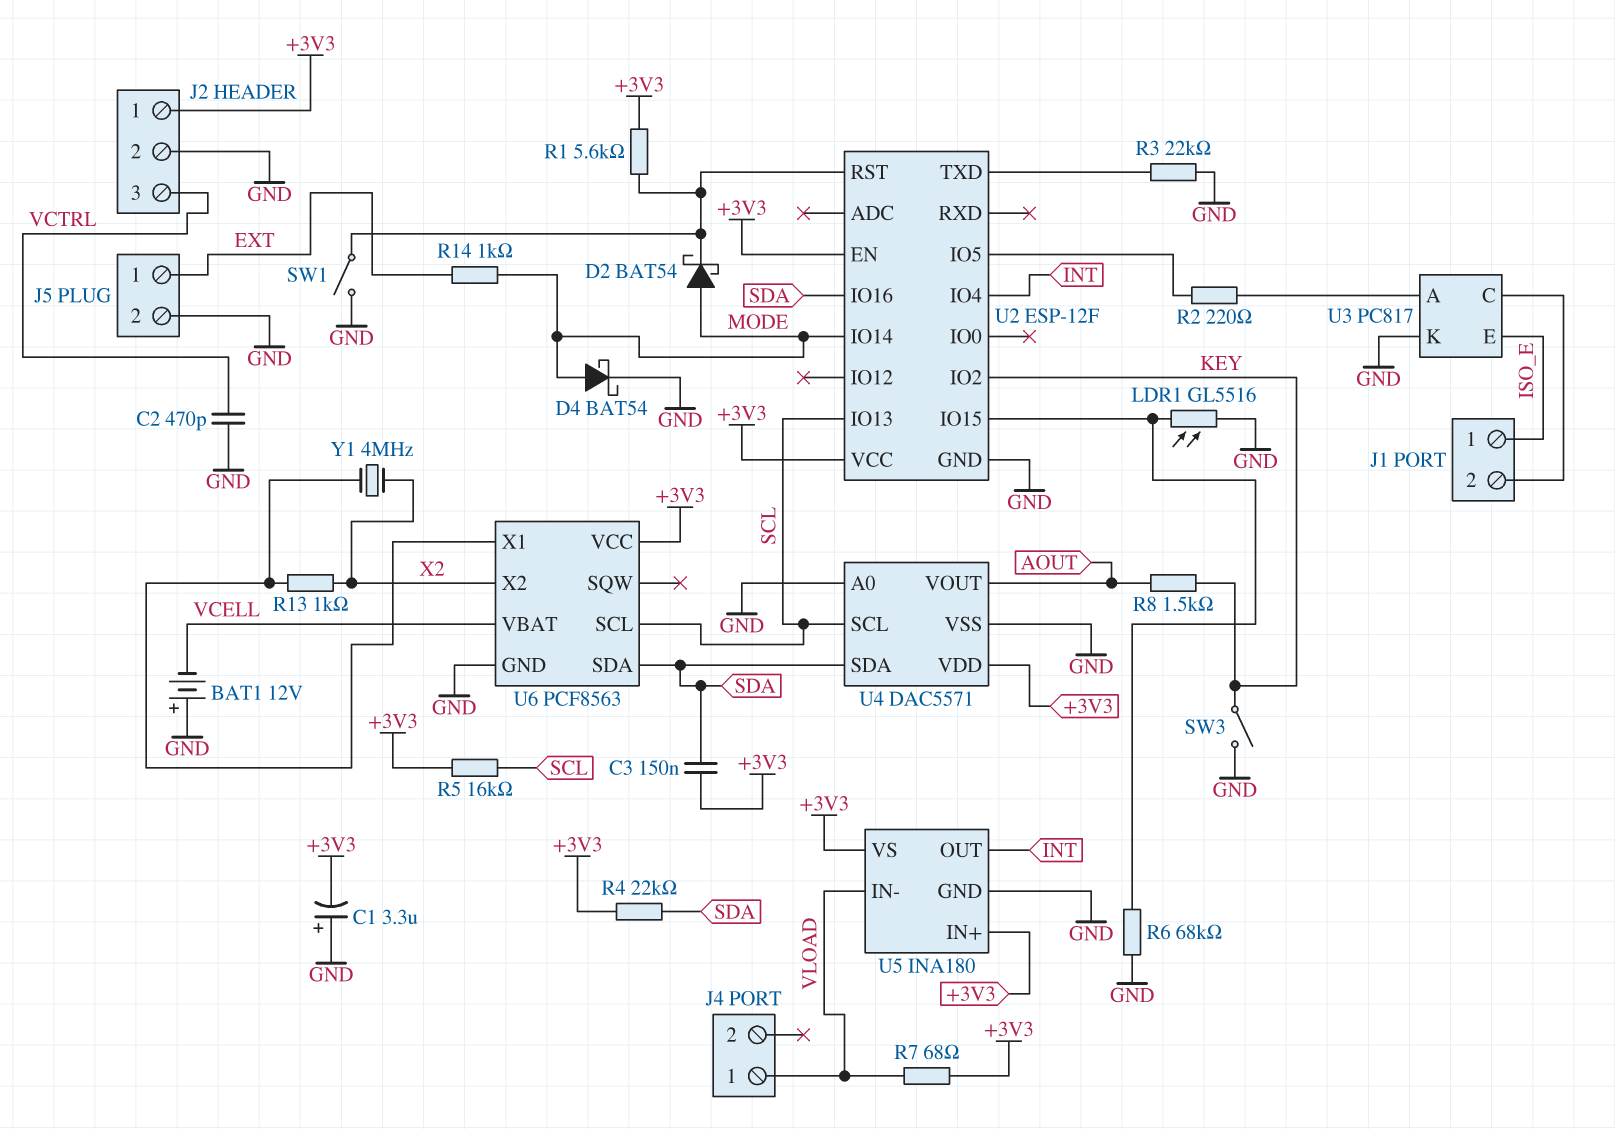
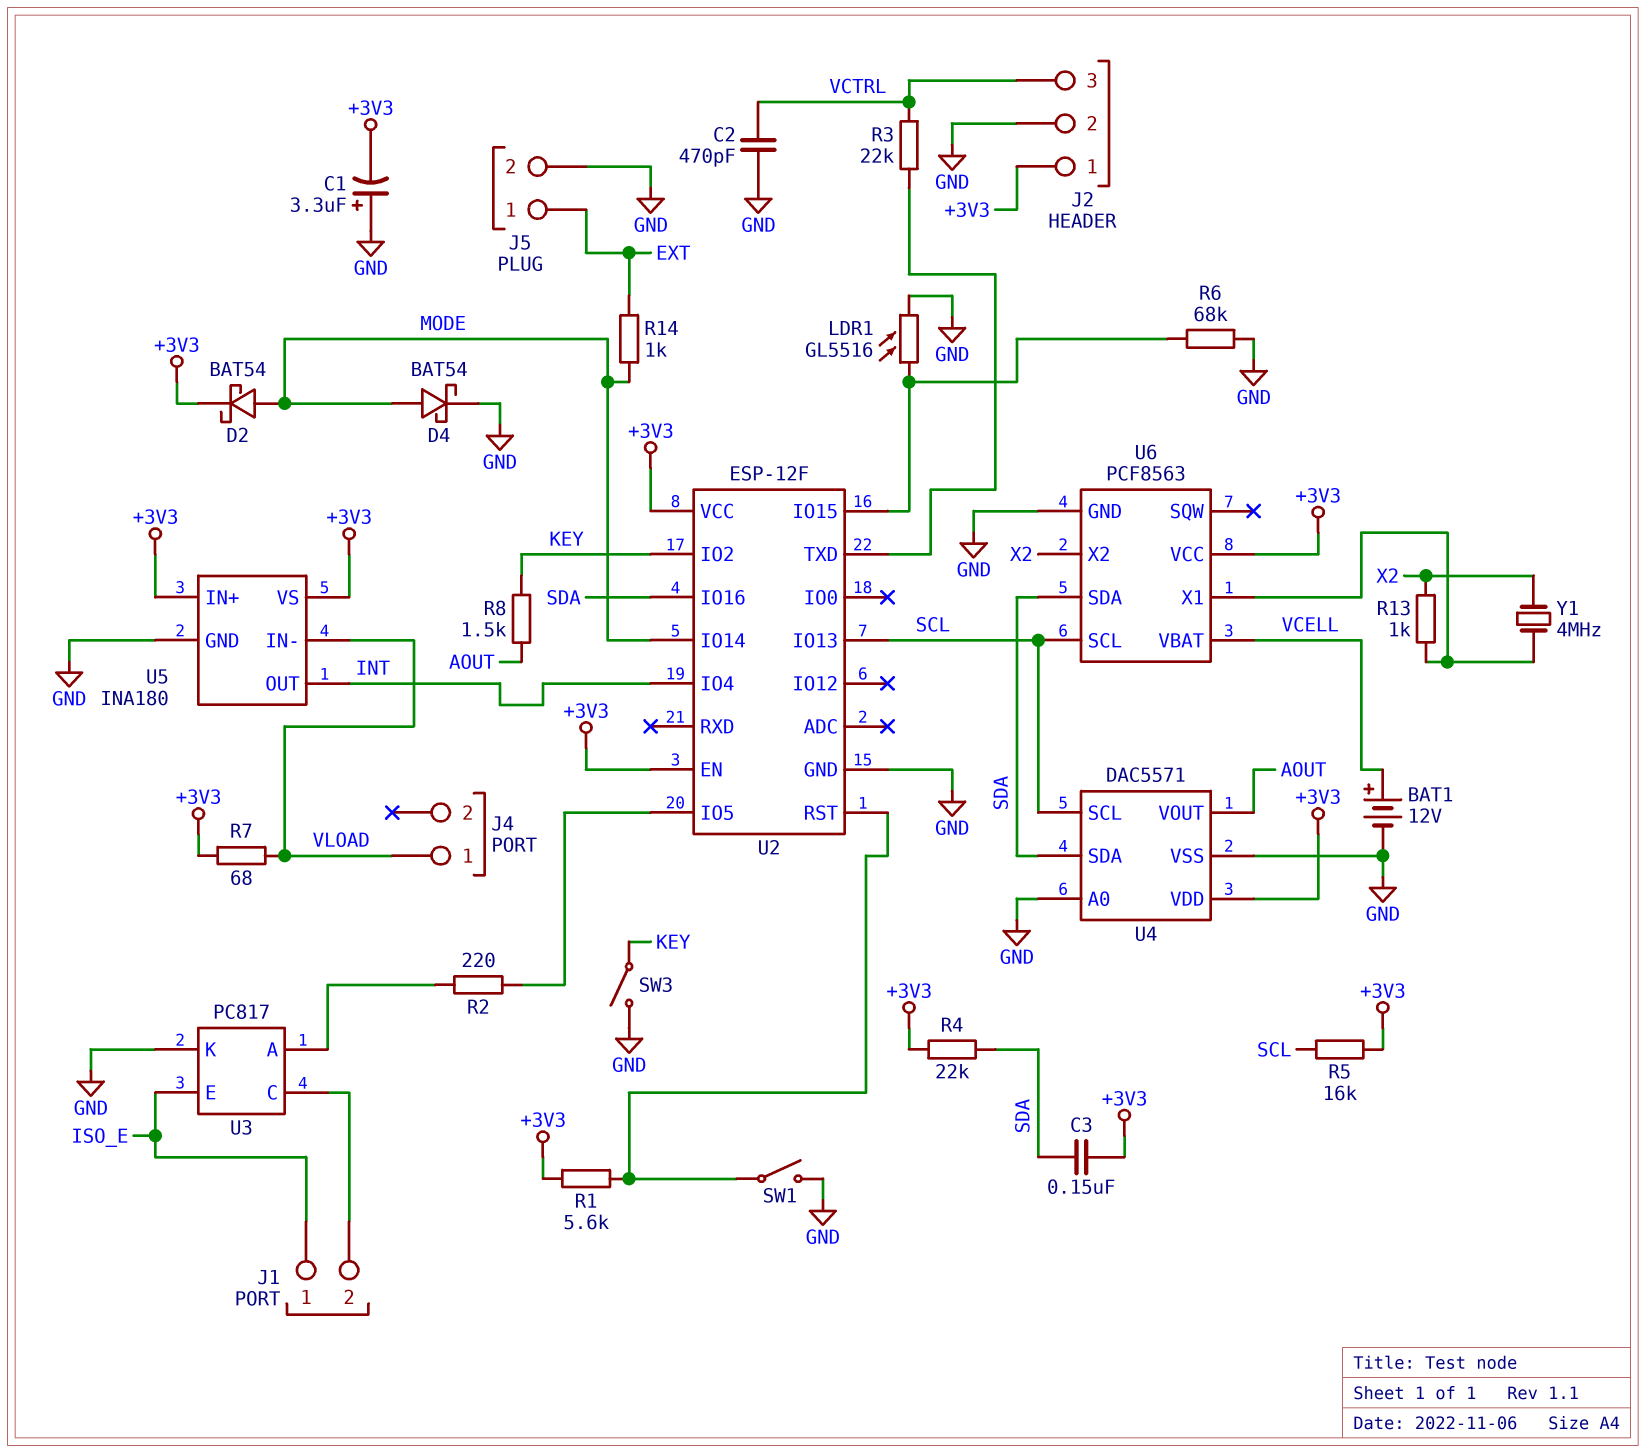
BAT1: 12V (plus GND, minus VCELL) -> 12V (plus VCELL, minus GND)
D2: schottky BAT54 (A MODE, K U2/RST) -> schottky BAT54 (A MODE, K +3V3)
R3: 22k (GND, U2/TXD) -> 22k (U2/TXD, VCTRL)

